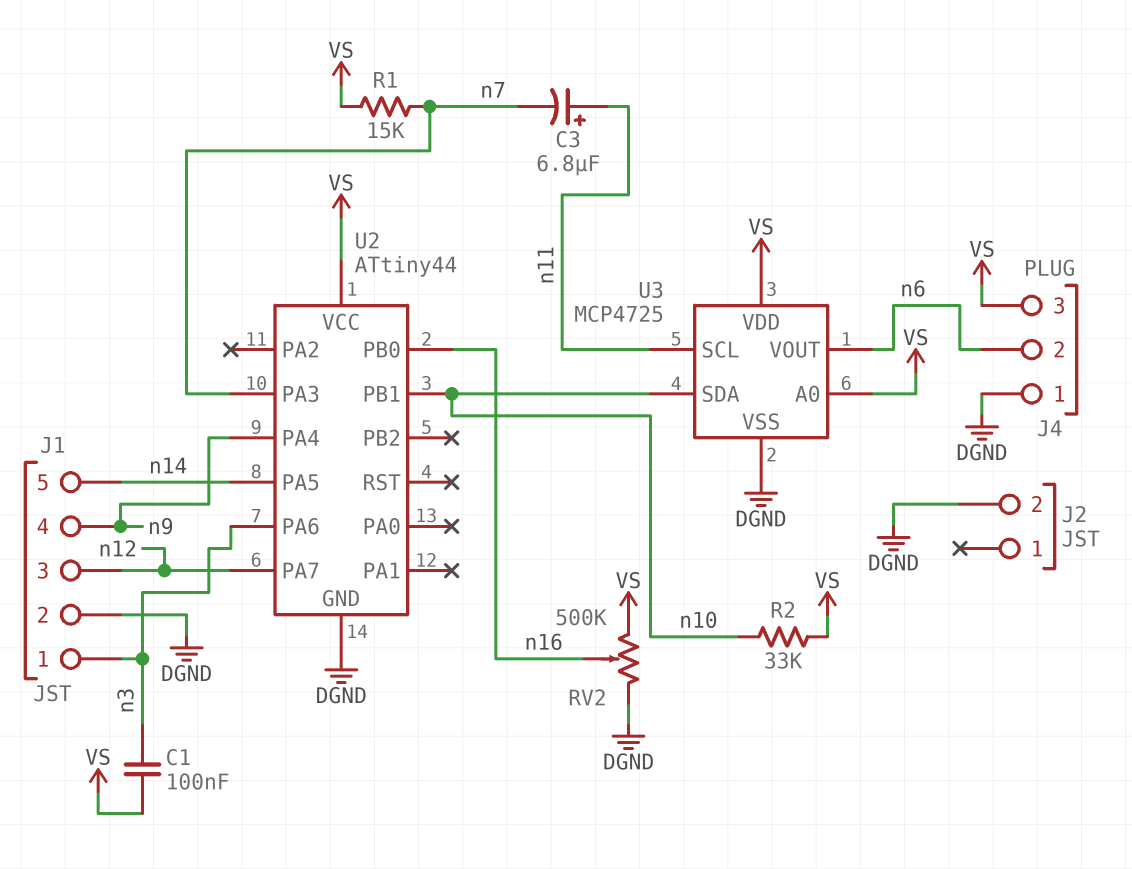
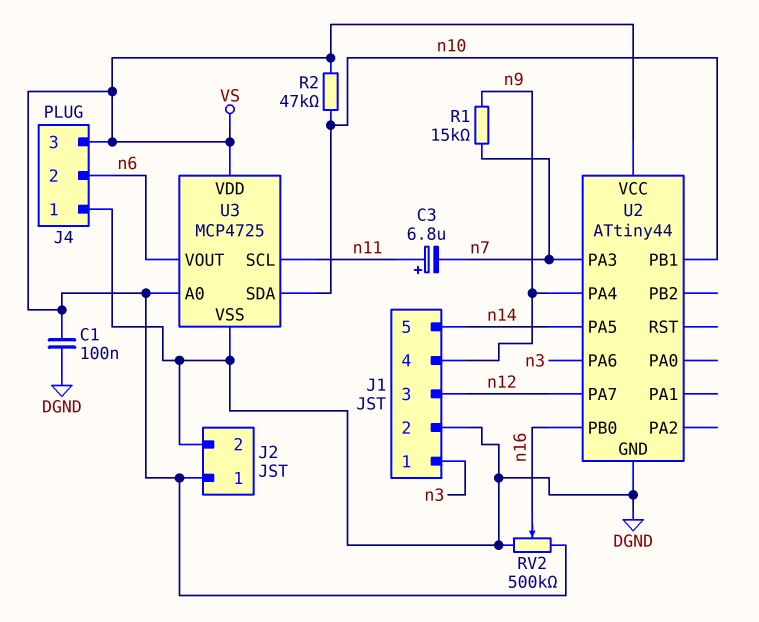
C1: 100nF (VS, n3) -> 100nF (DGND, VS)
J2 pin 1: none -> VS
R1: 15k (VS, n7) -> 15k (n7, n9)
R2: 33k (VS, n10) -> 47k (VS, n10)

